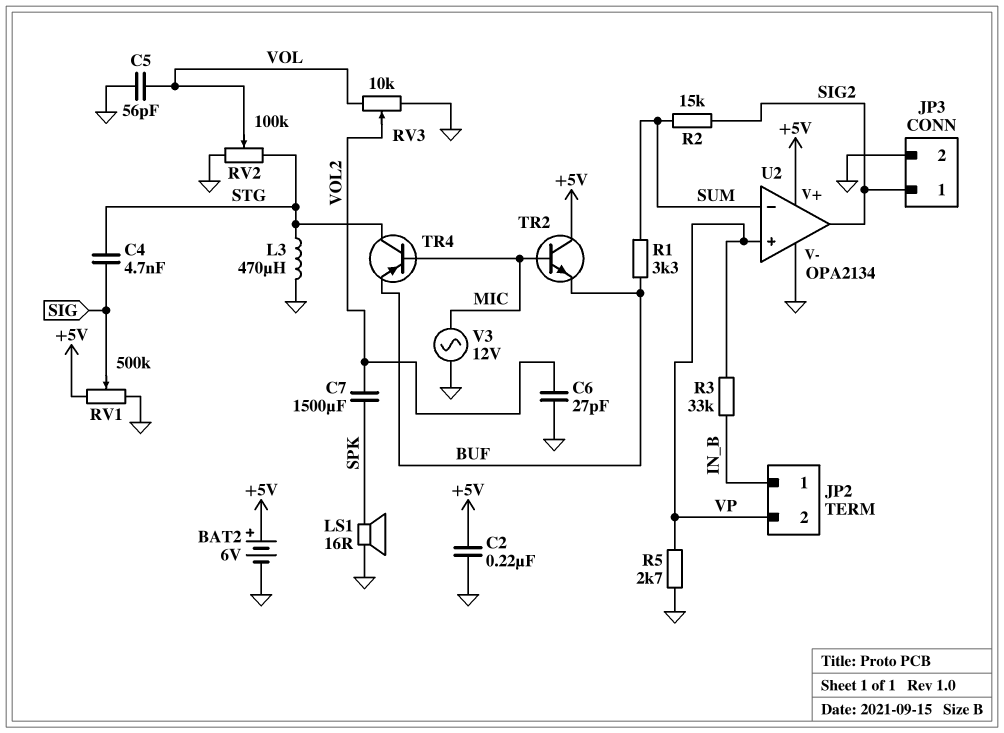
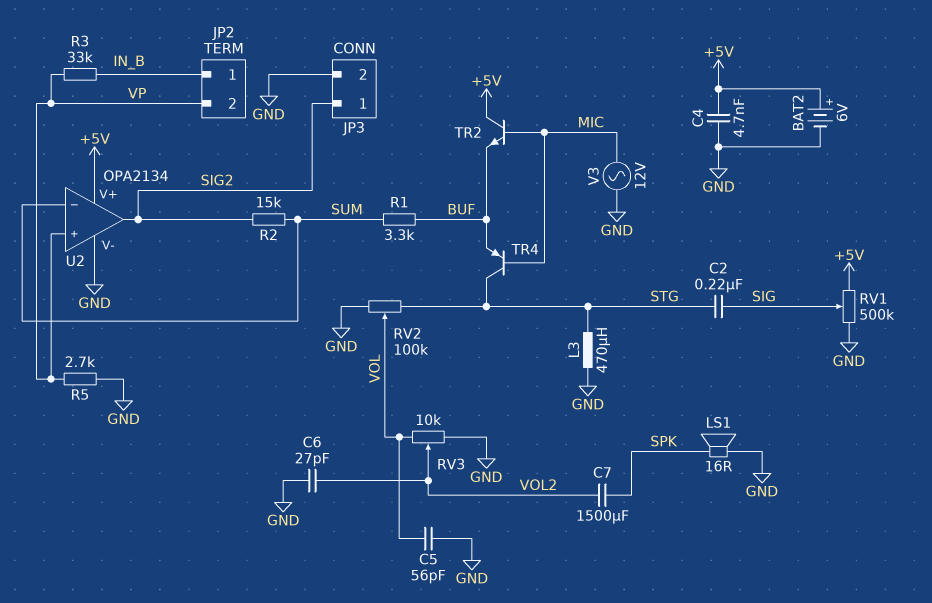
C2: 220nF (+5V, GND) -> 220nF (SIG, STG)
C4: 4.7nF (SIG, STG) -> 4.7nF (+5V, GND)

